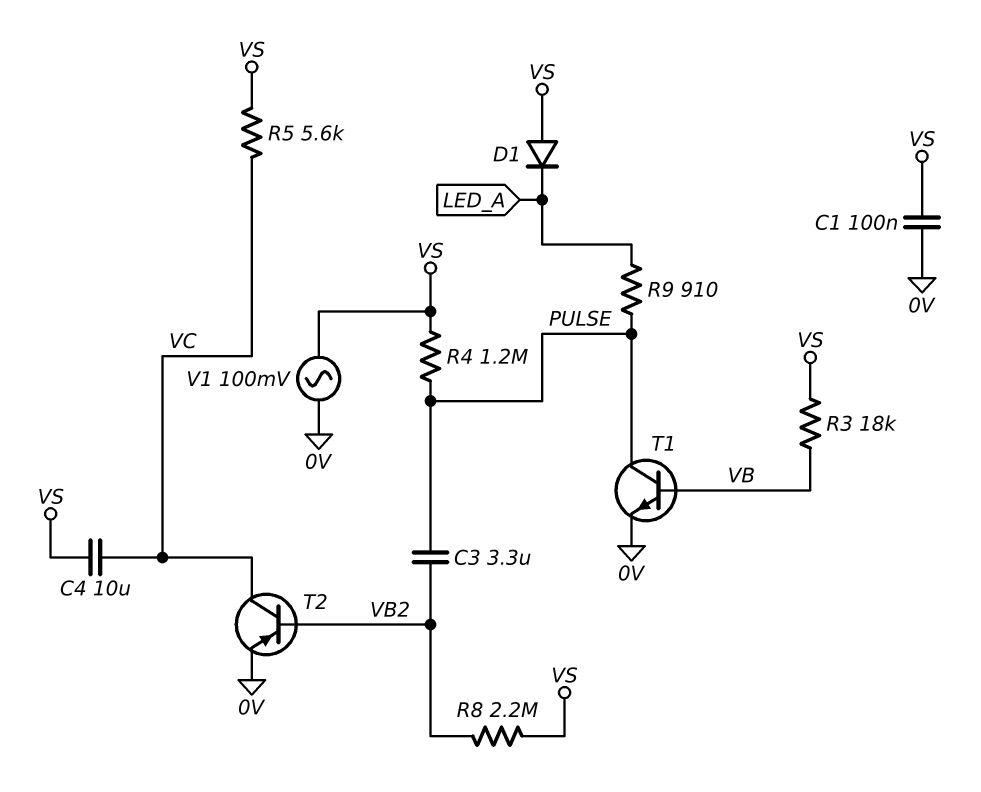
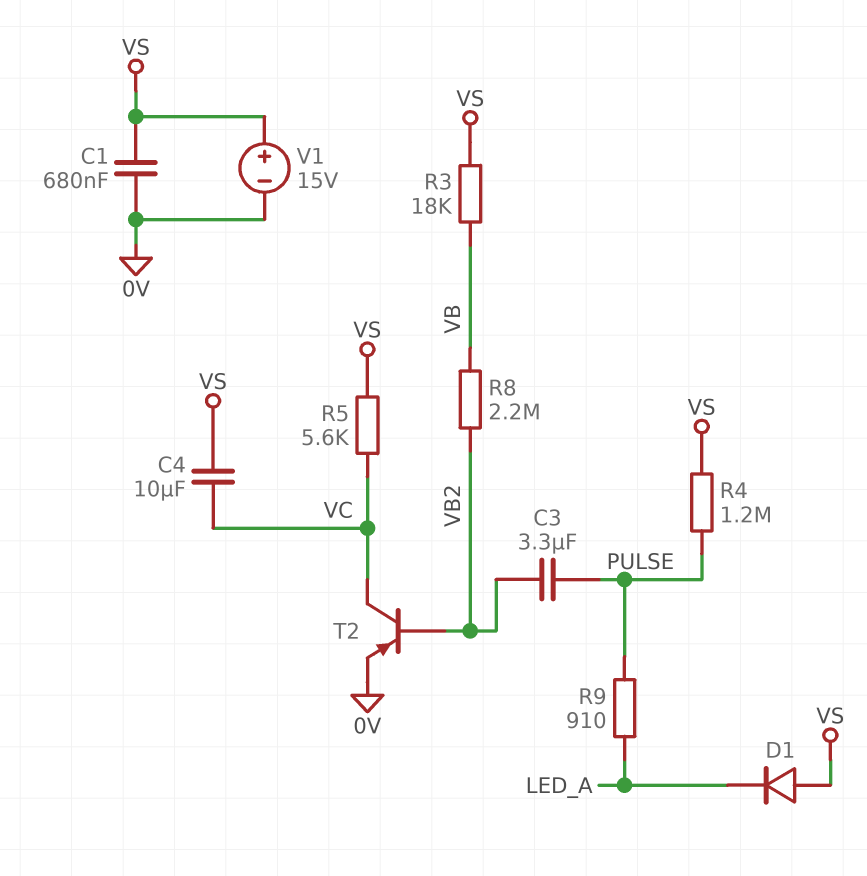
C1: 100nF (0V, VS) -> 680nF (0V, VS)
R8: 2.2M (VB2, VS) -> 2.2M (VB, VB2)
T1: NPN (B VB, C PULSE, E 0V) -> none
V1: AC 100mV (0V, VS) -> 15V (plus VS, minus 0V)

